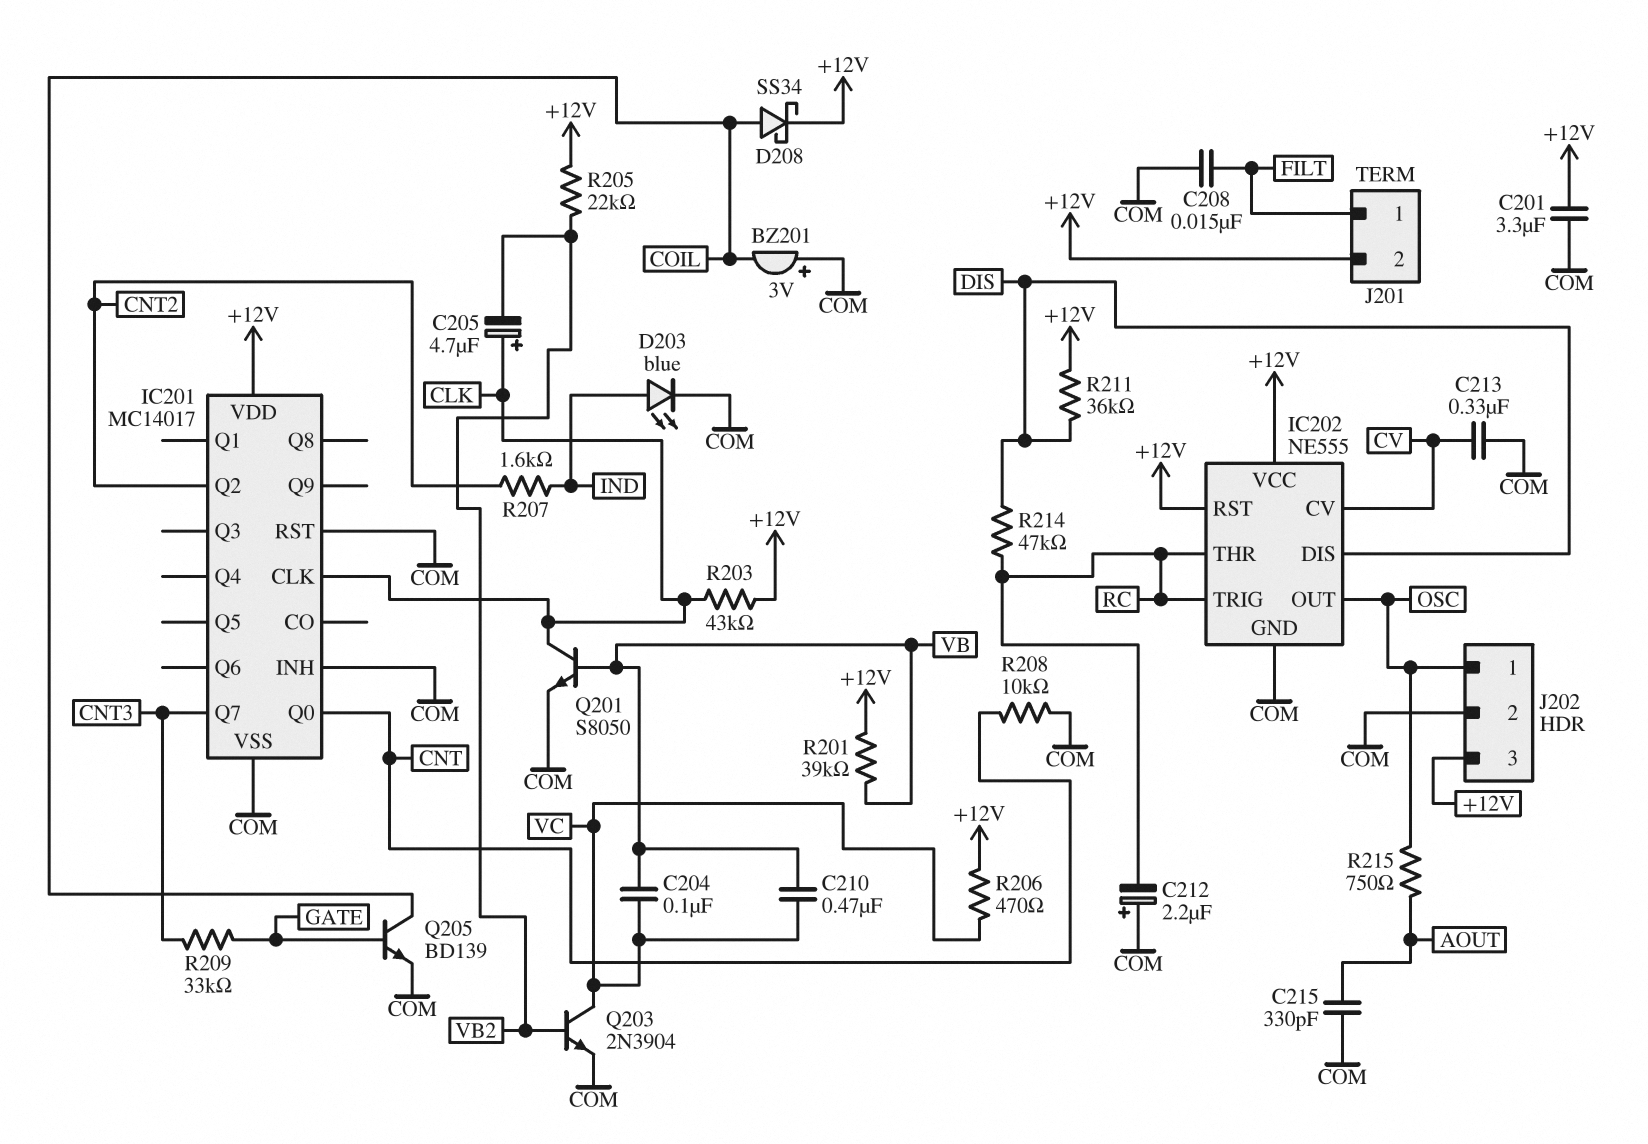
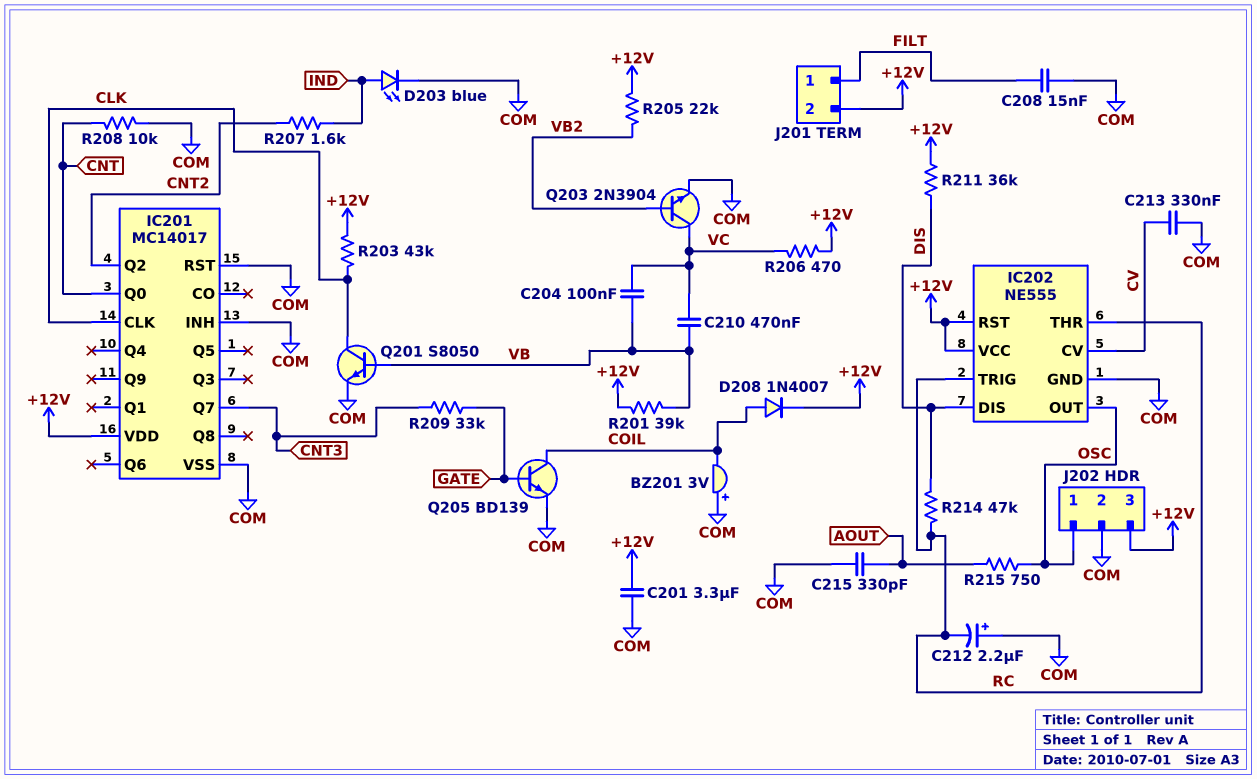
C205: 4.7uF (plus CLK, minus VB2) -> none
D208: schottky SS34 (A COIL, K +12V) -> diode 1N4007 (A COIL, K +12V)

